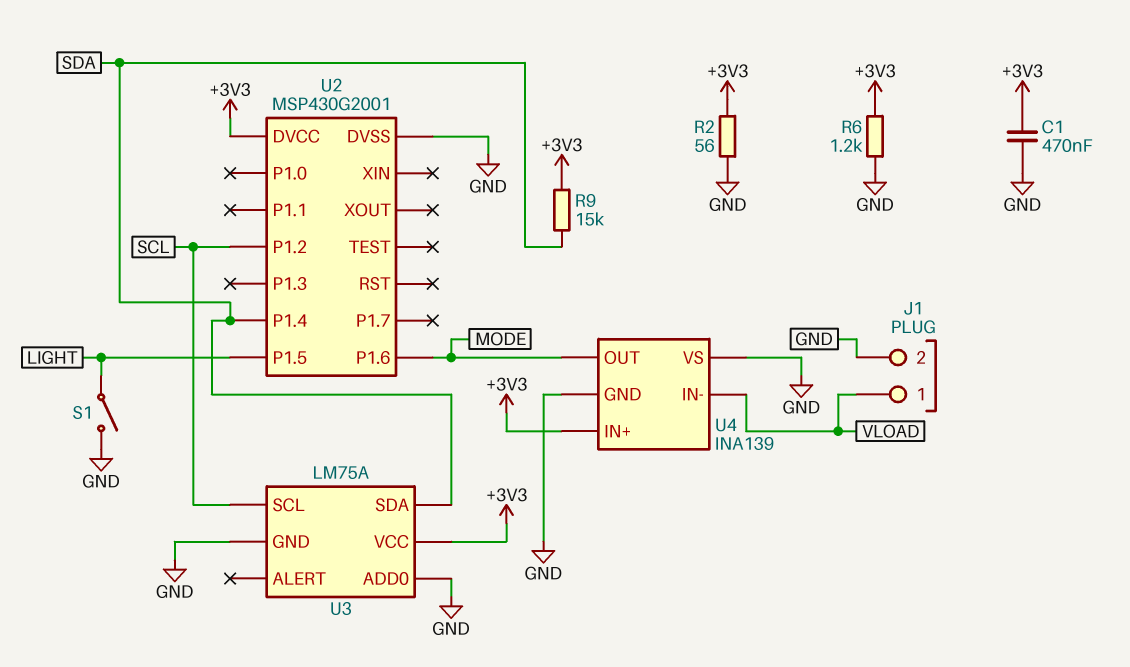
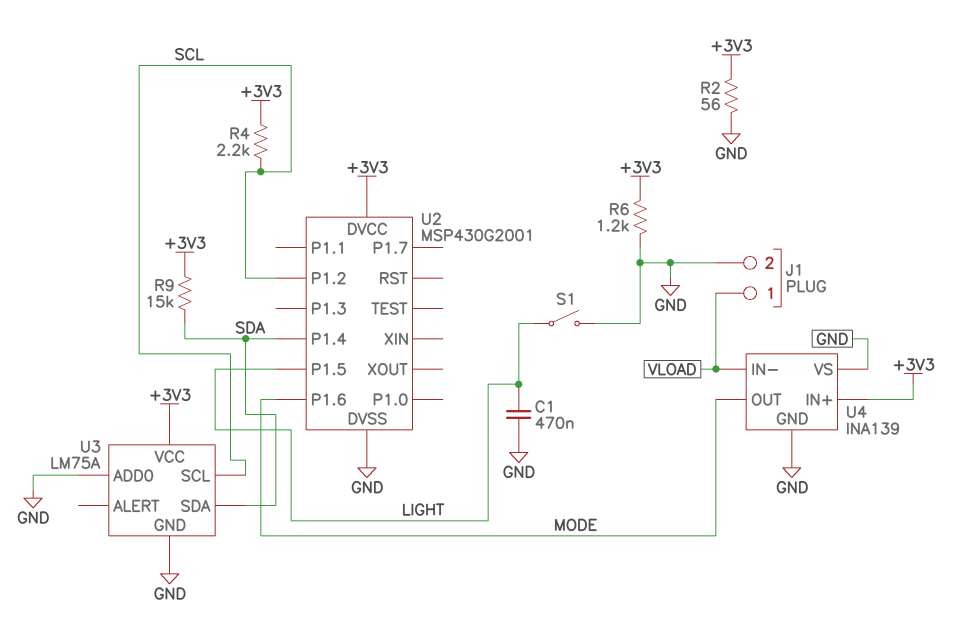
C1: 470nF (+3V3, GND) -> 470nF (GND, LIGHT)
R4: none -> 2.2k (+3V3, SCL)

